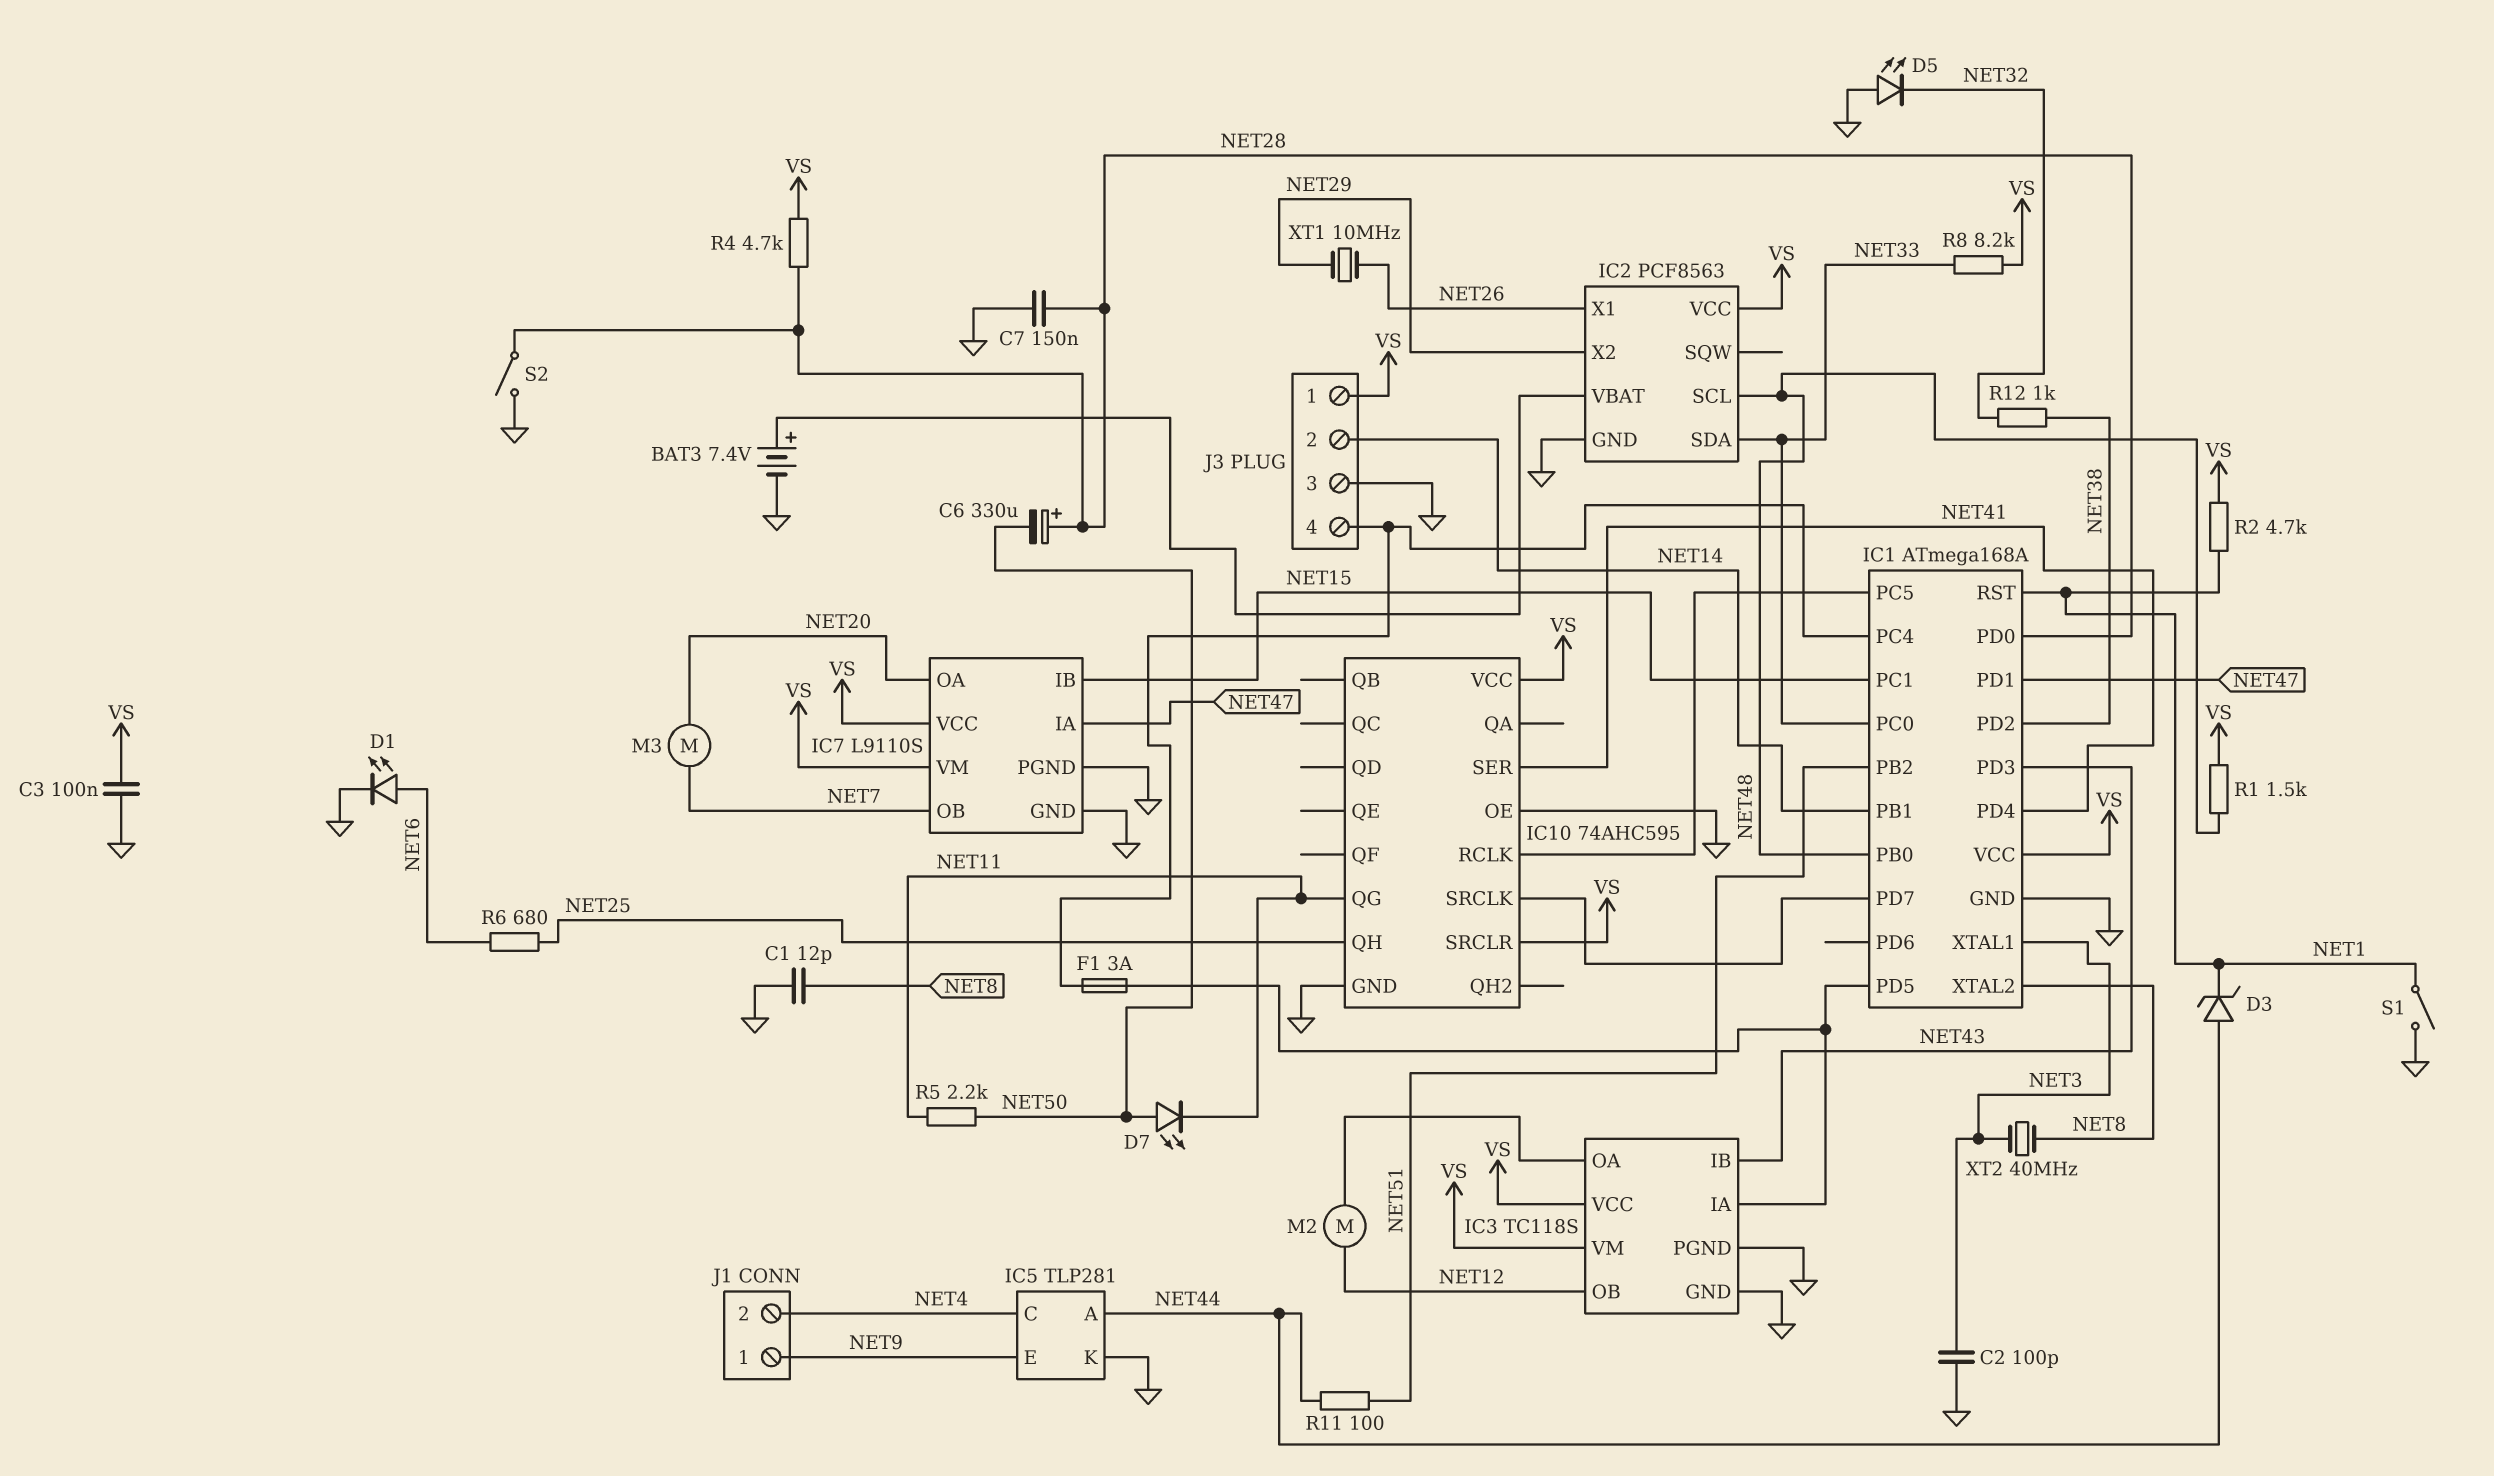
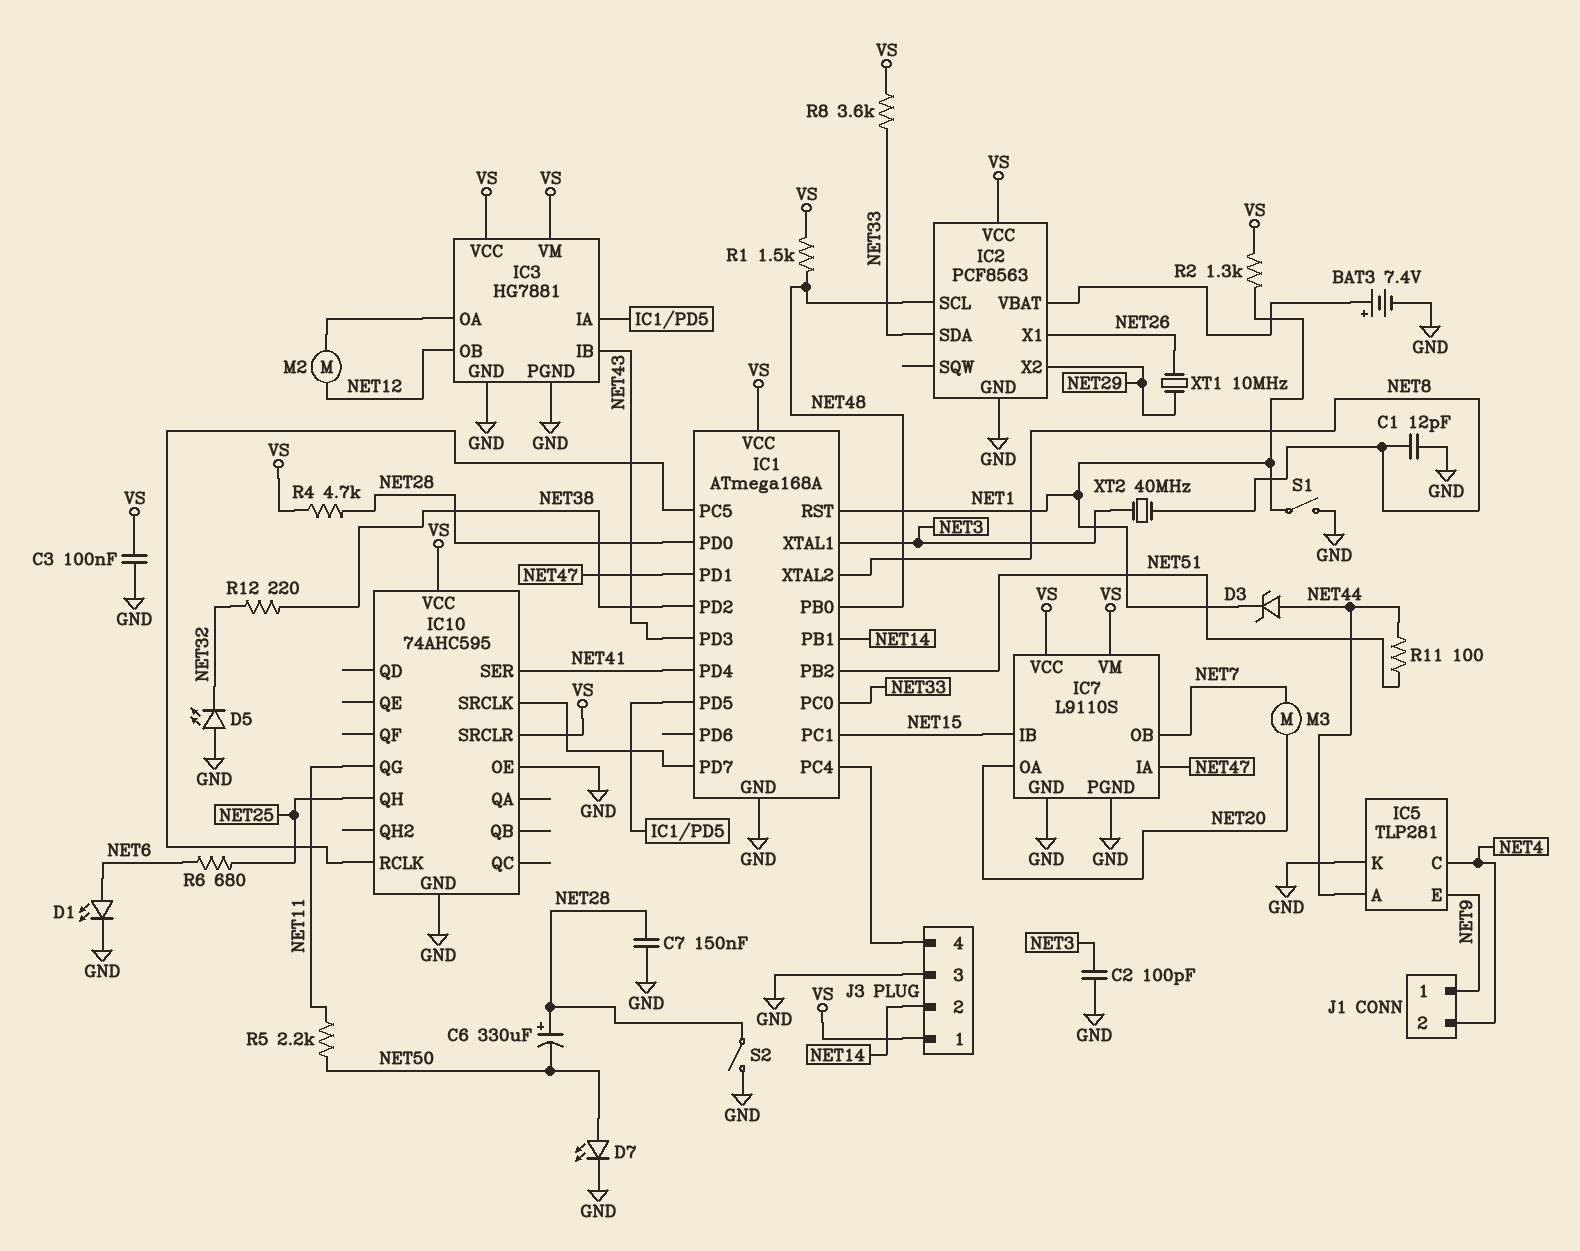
D7: LED (A NET50, K NET11) -> LED (A NET50, K GND)
F1: 3A (IC1/PC4, IC1/PD5) -> none
IC3: TC118S -> HG7881
R2: 4.7k (NET1, VS) -> 1.3k (NET1, VS)
R8: 8.2k (NET33, VS) -> 3.6k (NET33, VS)
R12: 1k (NET32, NET38) -> 220 (NET32, NET38)

